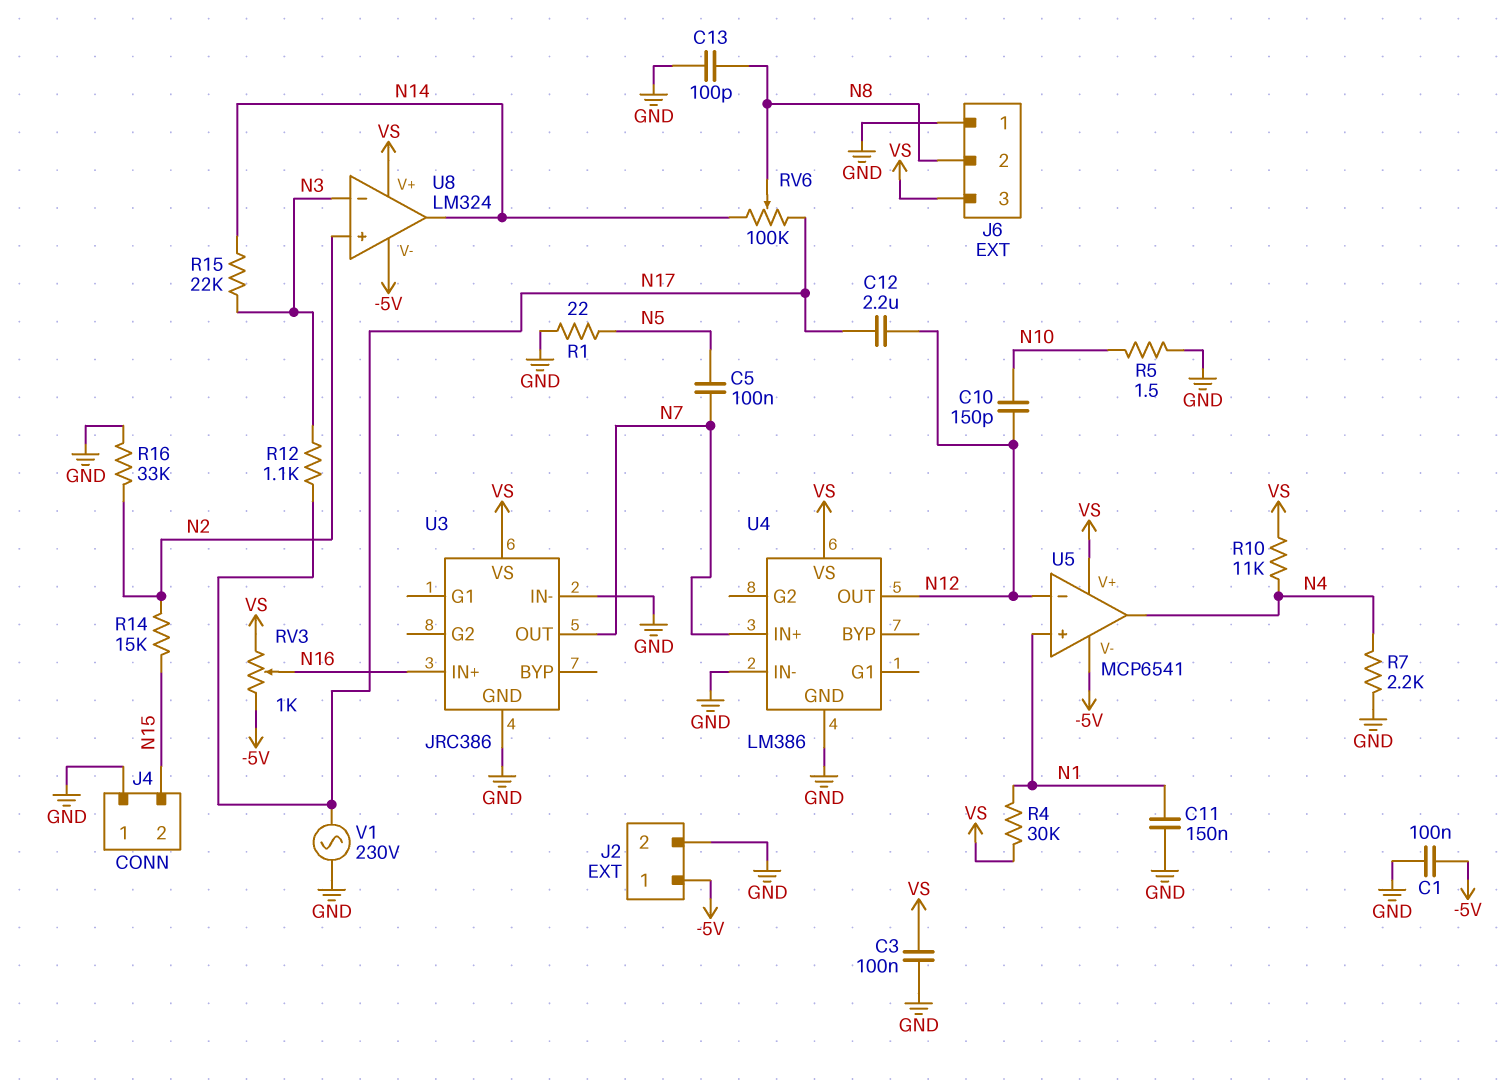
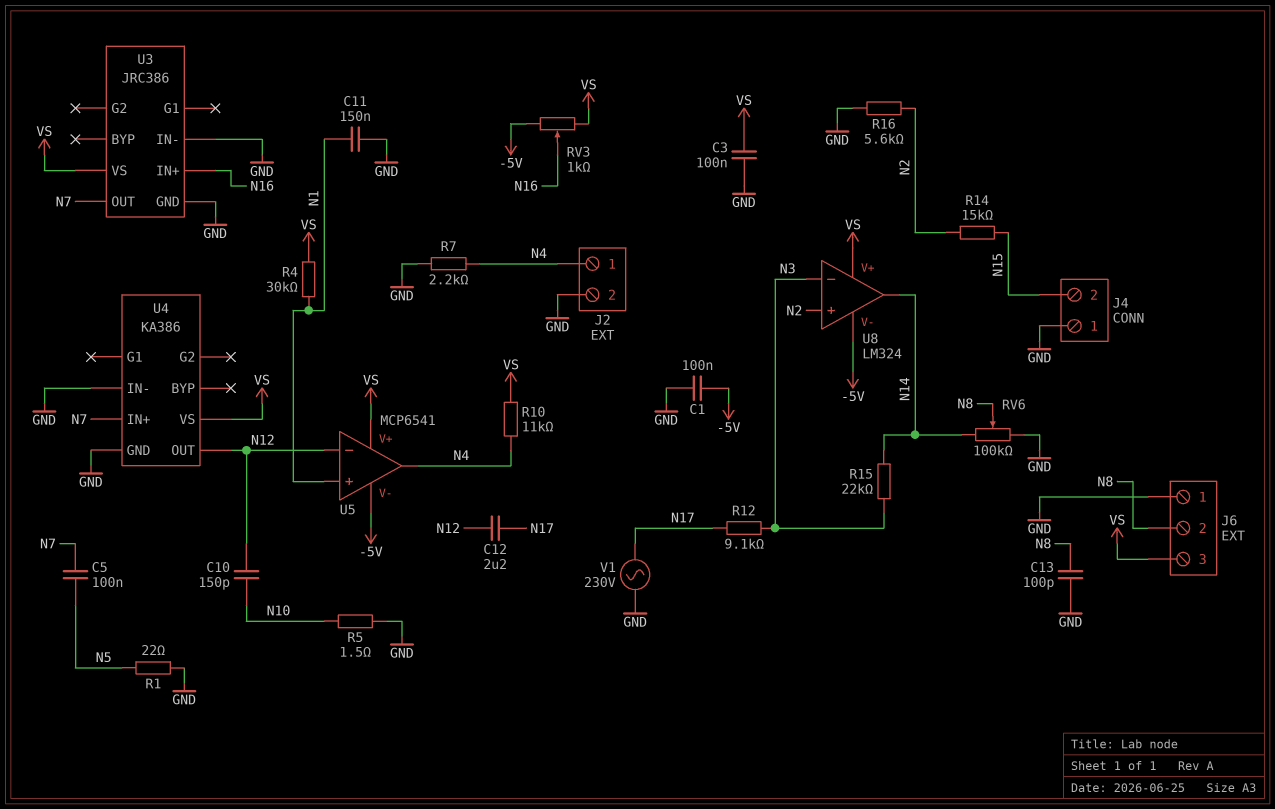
J2 pin 1: -5V -> N4
R12: 1.1k (N3, N17) -> 9.1k (N3, N17)
R16: 33k (GND, N2) -> 5.6k (GND, N2)
RV6: 100k (N14, N17, wiper N8) -> 100k (GND, N14, wiper N8)
U4: LM386 -> KA386

